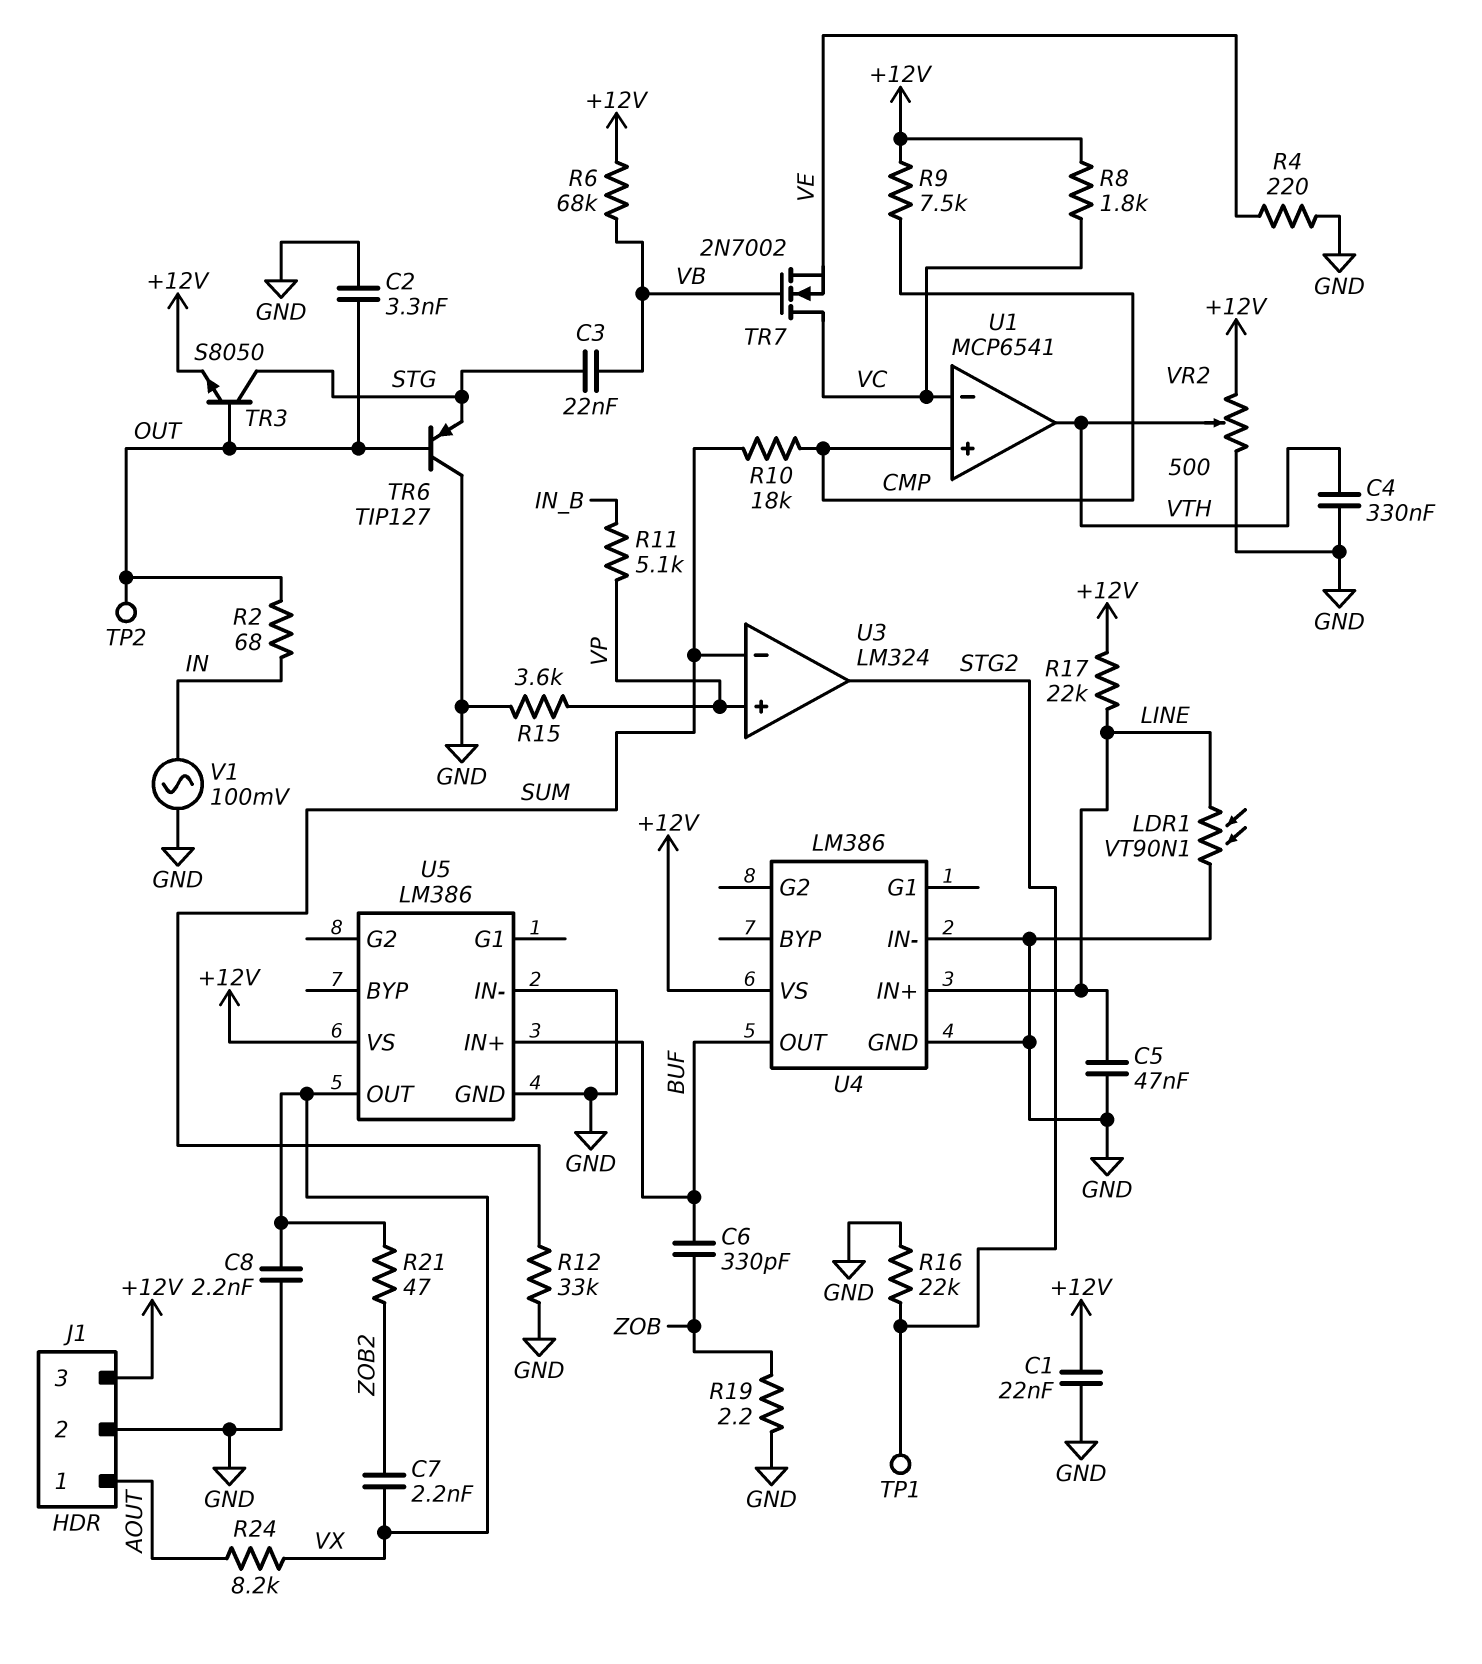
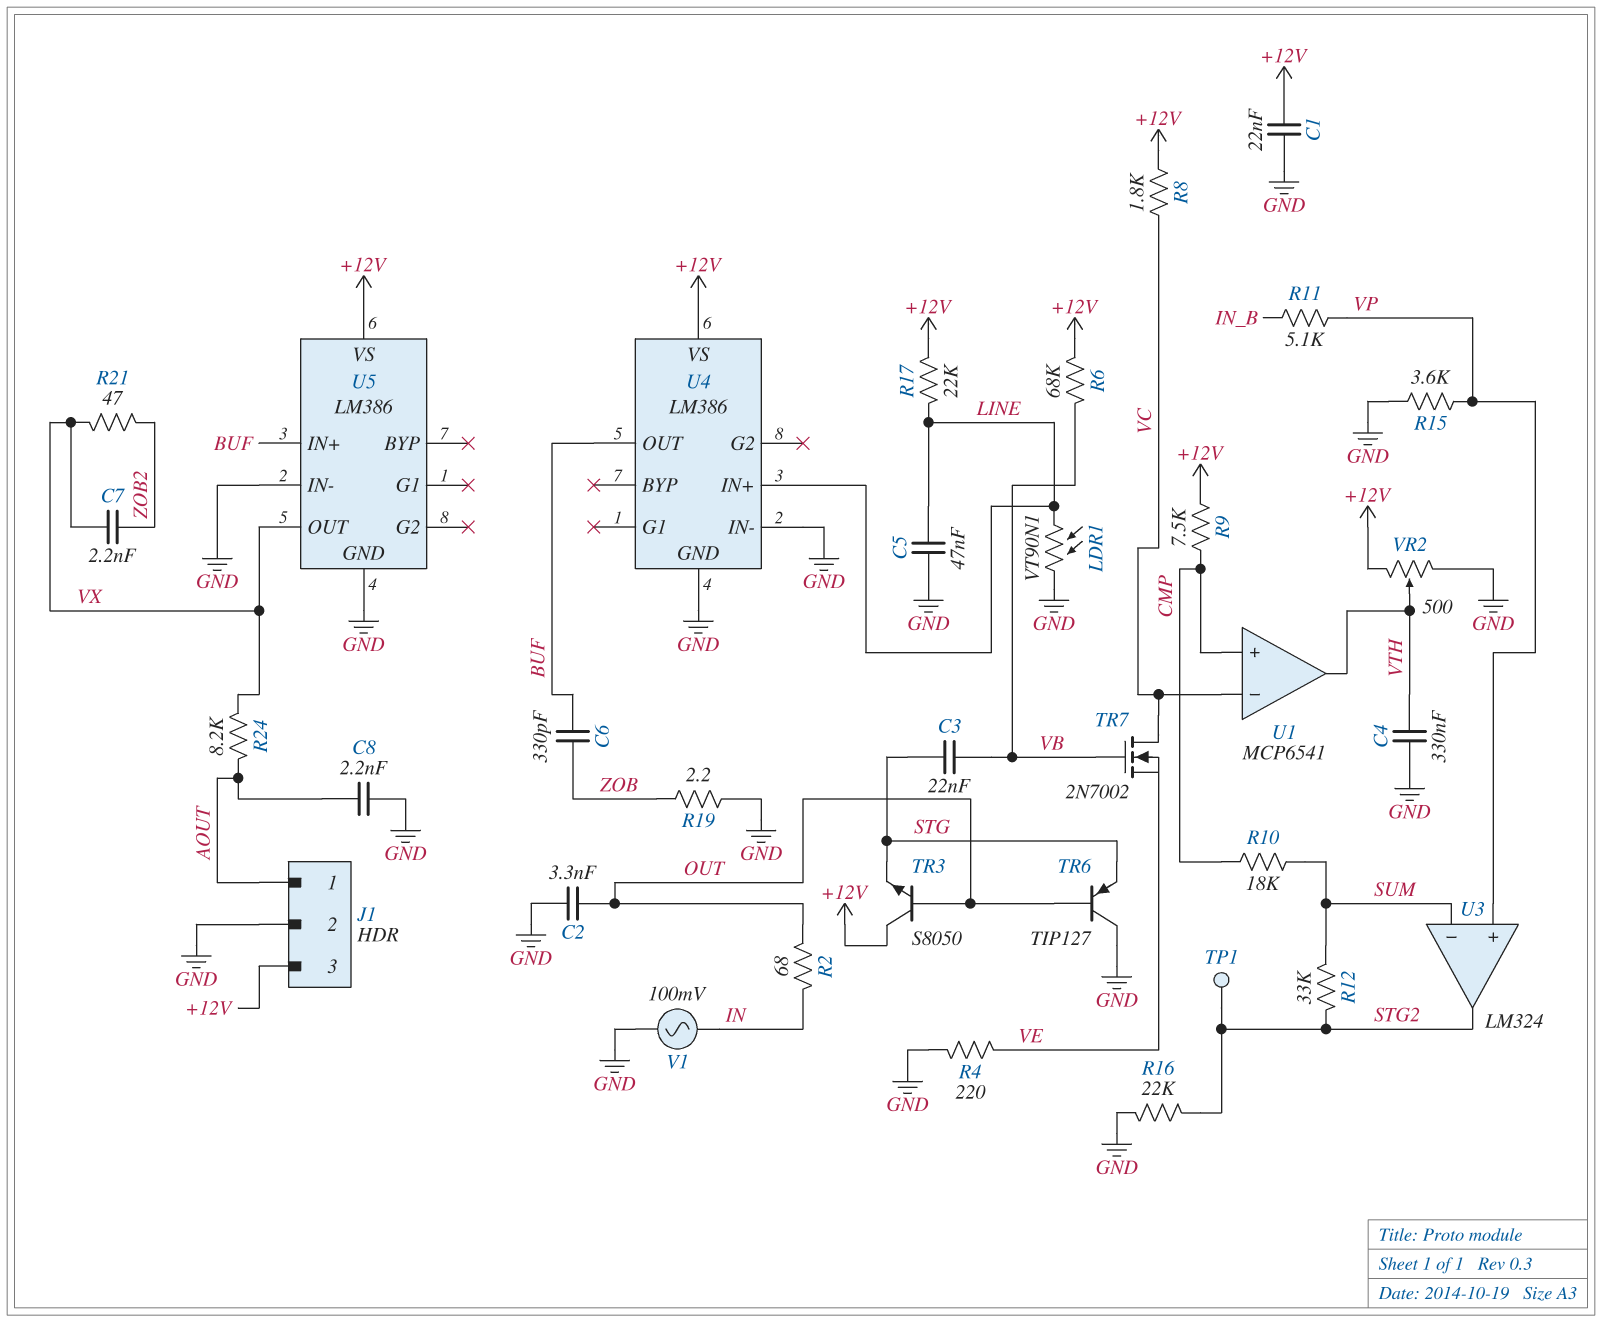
C8: 2.2nF (GND, VX) -> 2.2nF (AOUT, GND)
R12: 33k (GND, SUM) -> 33k (STG2, SUM)
TP2: test point (OUT) -> none
TR3: NPN S8050 (B OUT, C STG, E +12V) -> NPN S8050 (B OUT, C +12V, E STG)

